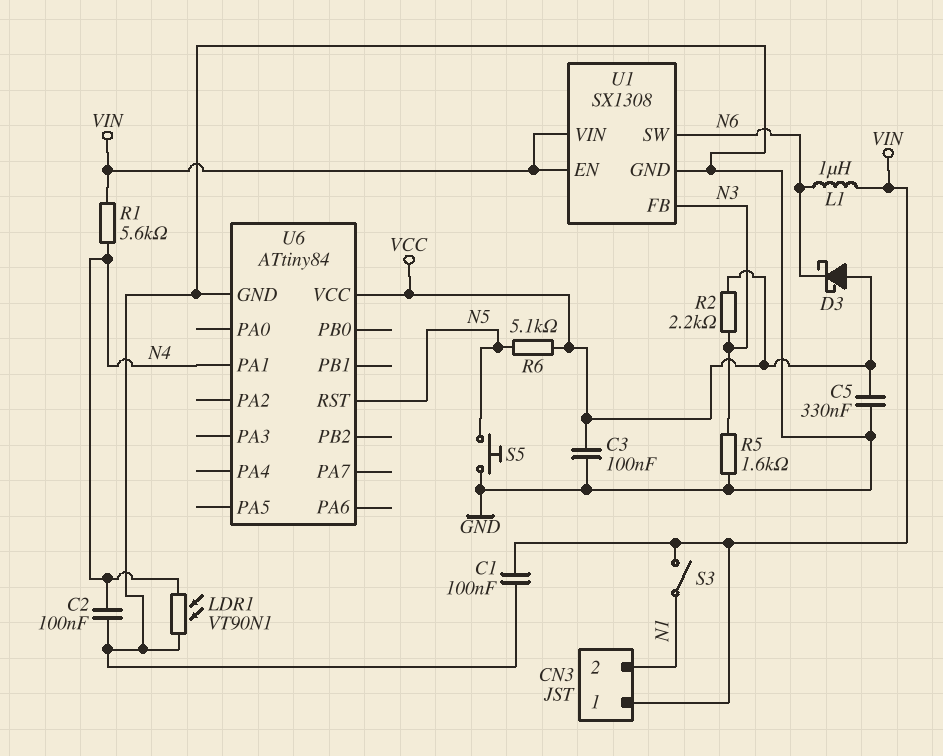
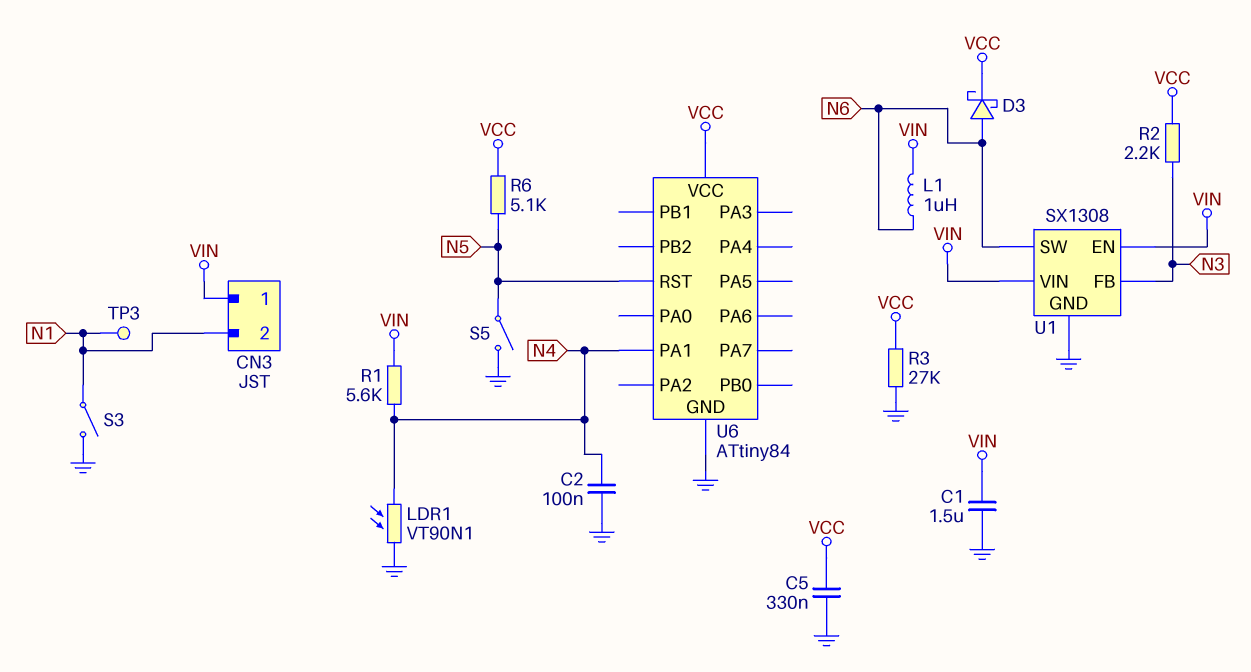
C1: 100nF (GND, VIN) -> 1.5uF (GND, VIN)
C3: 100nF (GND, VCC) -> none
D3: schottky (A VCC, K N6) -> schottky (A N6, K VCC)
R3: none -> 27k (GND, VCC)
R5: 1.6k (GND, N3) -> none
S3: switch (N1, VIN) -> switch (GND, N1)
S5: button (GND, N5) -> switch (GND, N5)
TP3: none -> test point (N1)

